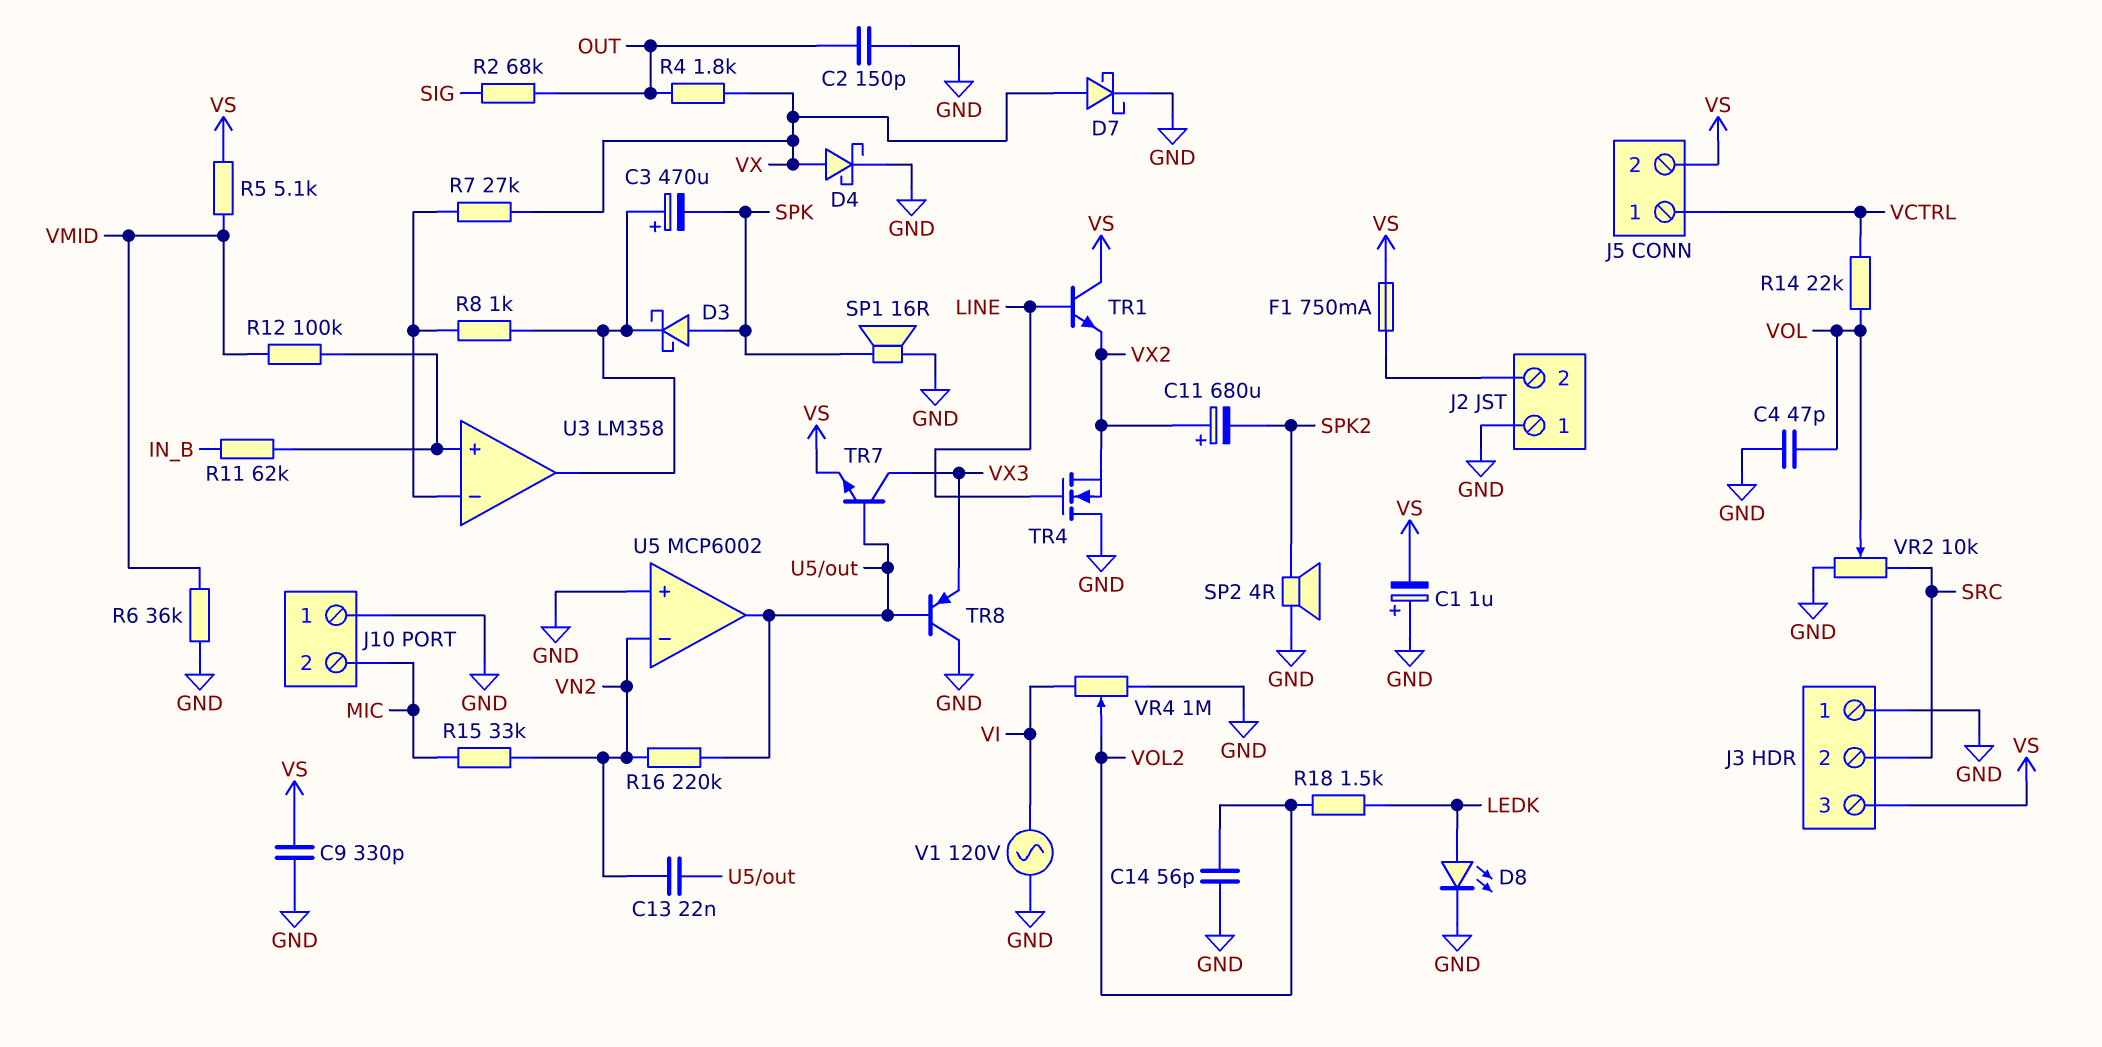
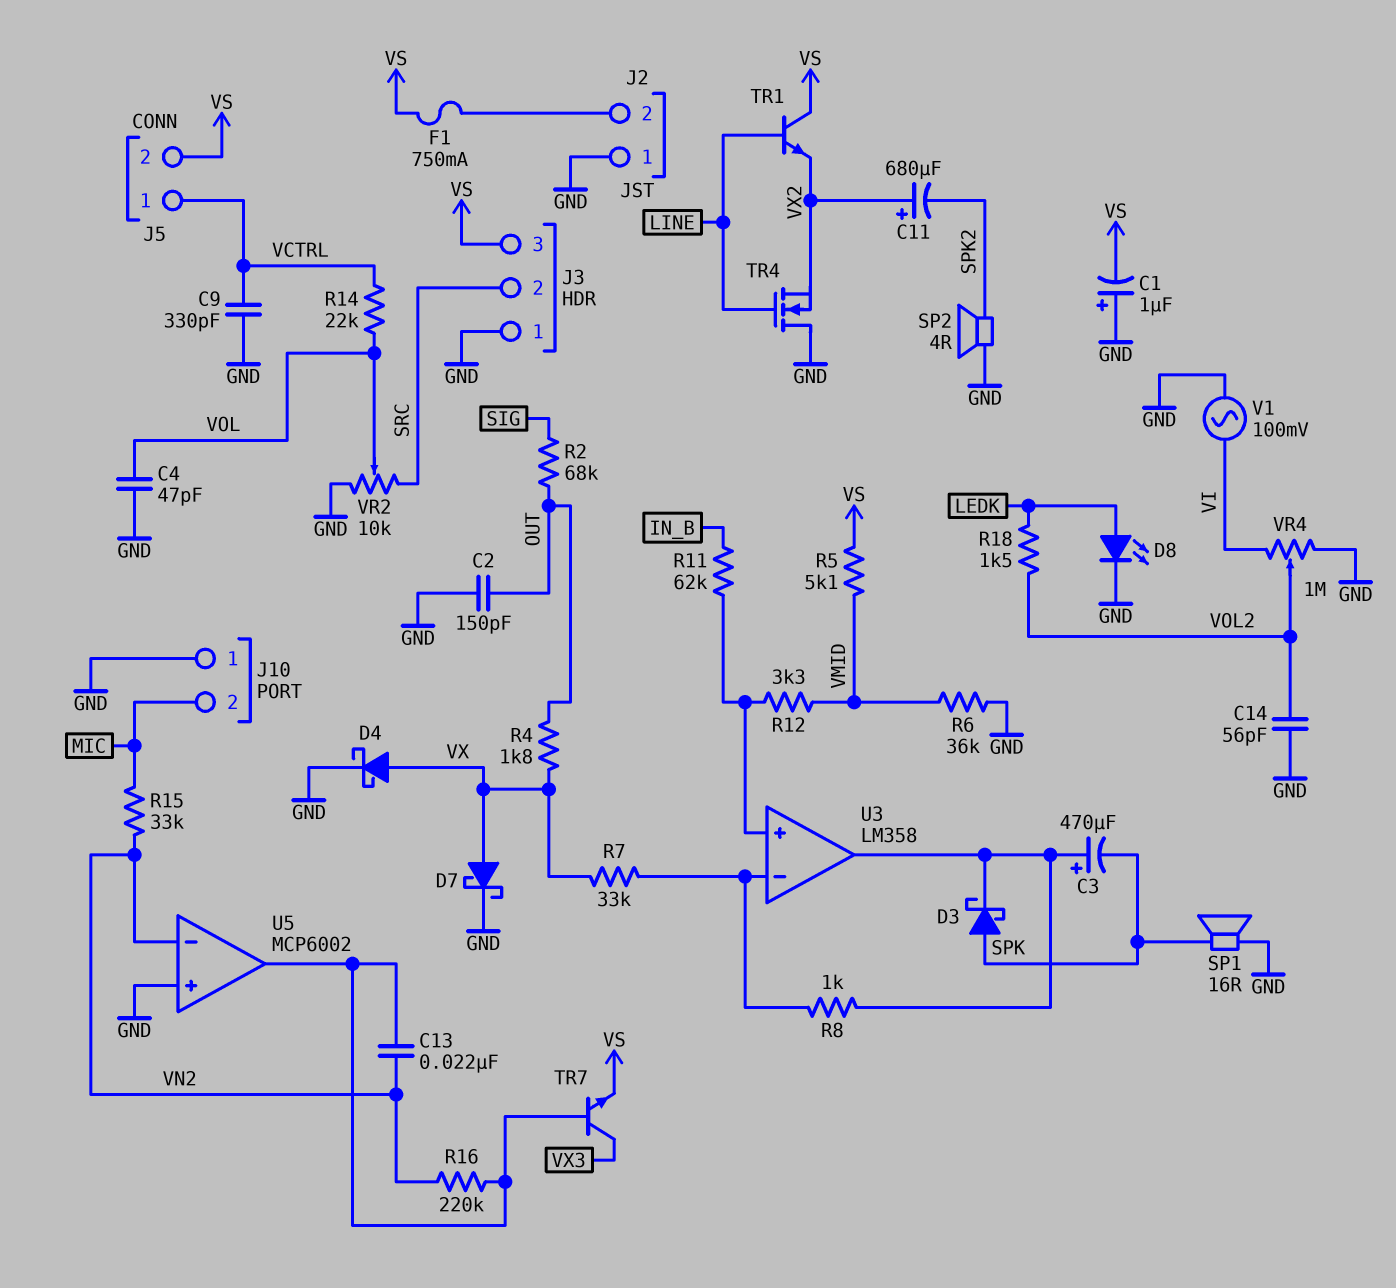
C9: 330pF (GND, VS) -> 330pF (GND, VCTRL)
R7: 27k (U3/in-, VX) -> 33k (U3/in-, VX)
R12: 100k (U3/in+, VMID) -> 3.3k (U3/in+, VMID)
TR8: PNP (B U5/out, C GND, E VX3) -> none
V1: AC 120V (GND, VI) -> AC 100mV (GND, VI)

